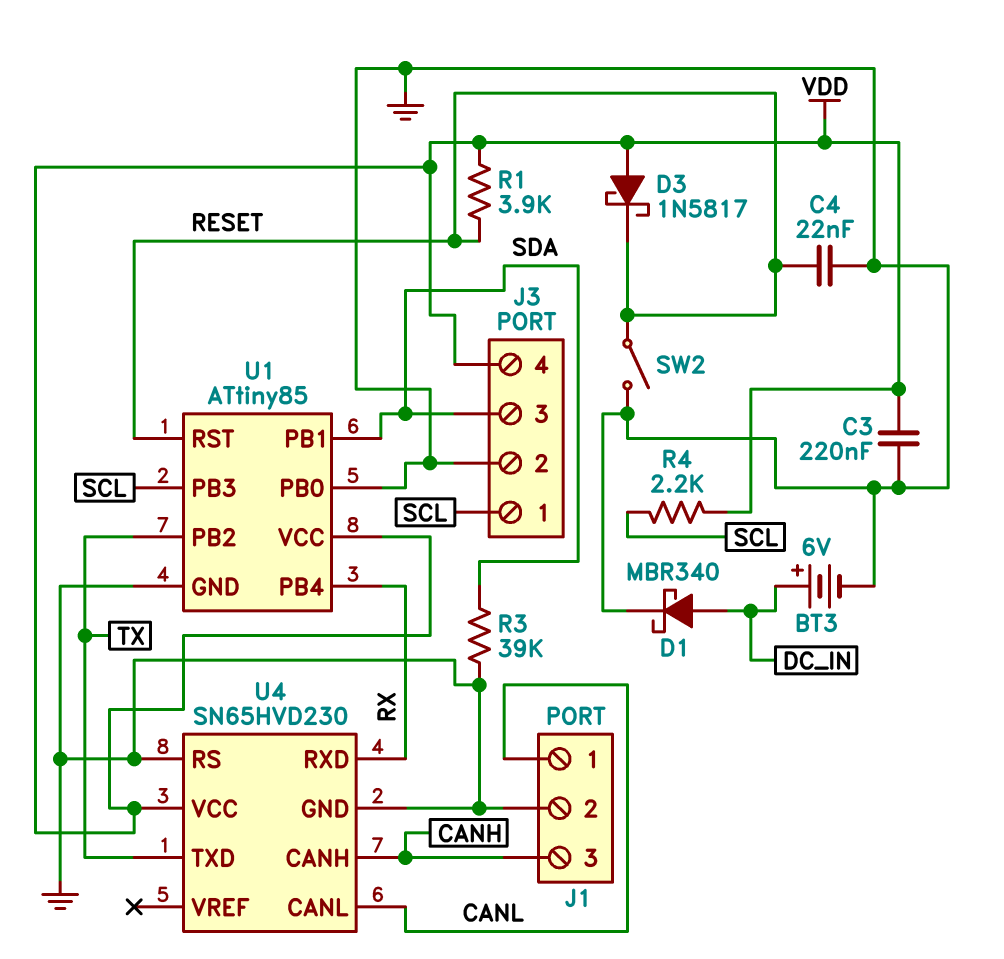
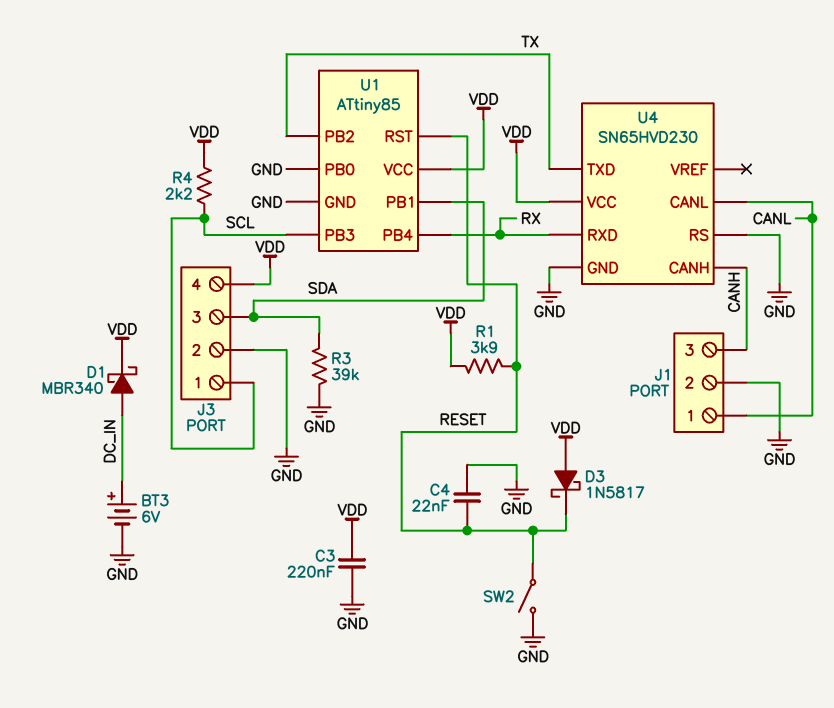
D1: schottky MBR340 (A DC_IN, K GND) -> schottky MBR340 (A DC_IN, K VDD)

